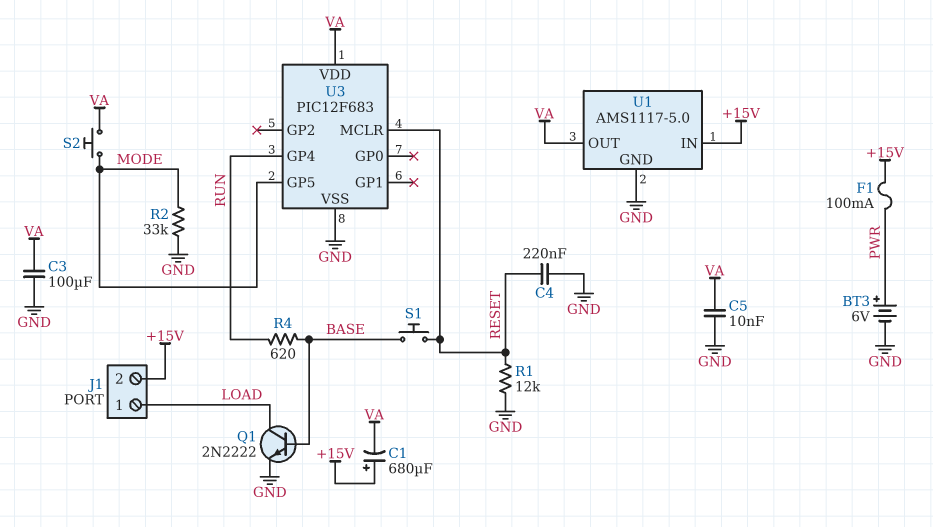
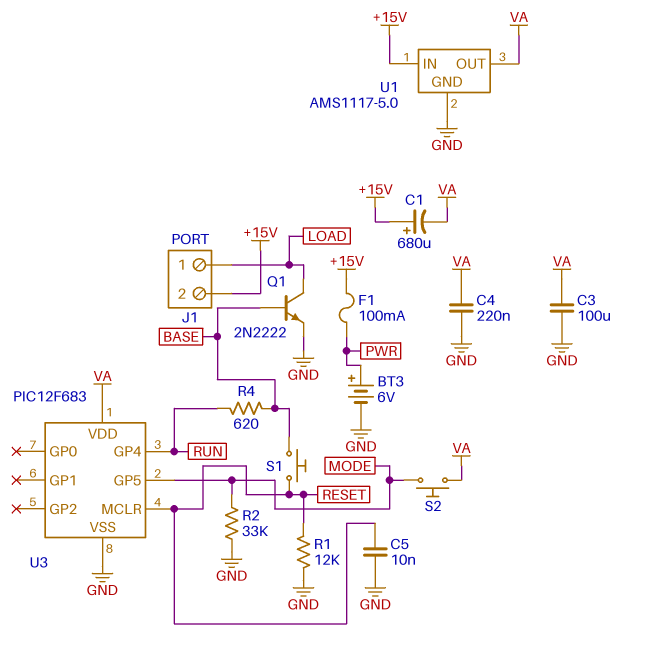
C4: 220nF (GND, RESET) -> 220nF (GND, VA)
C5: 10nF (GND, VA) -> 10nF (GND, RESET)

